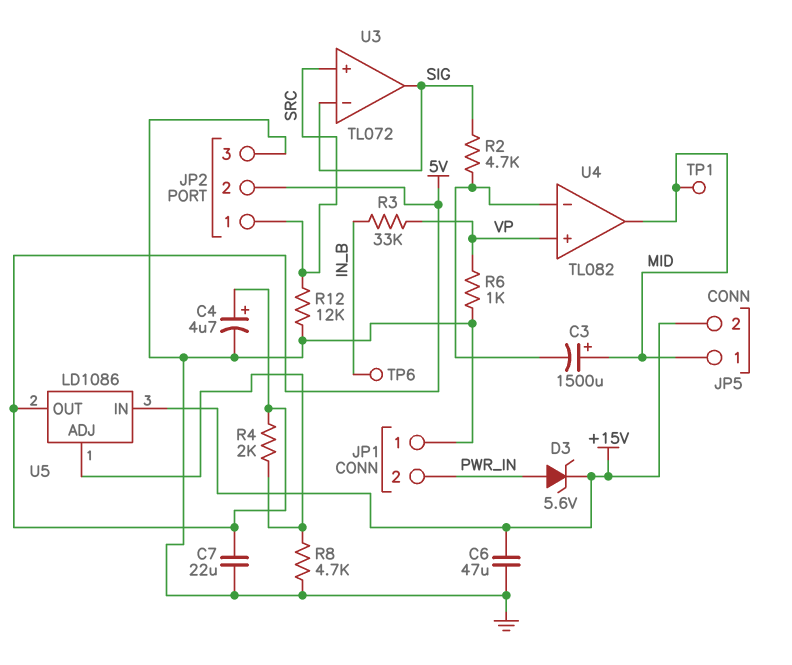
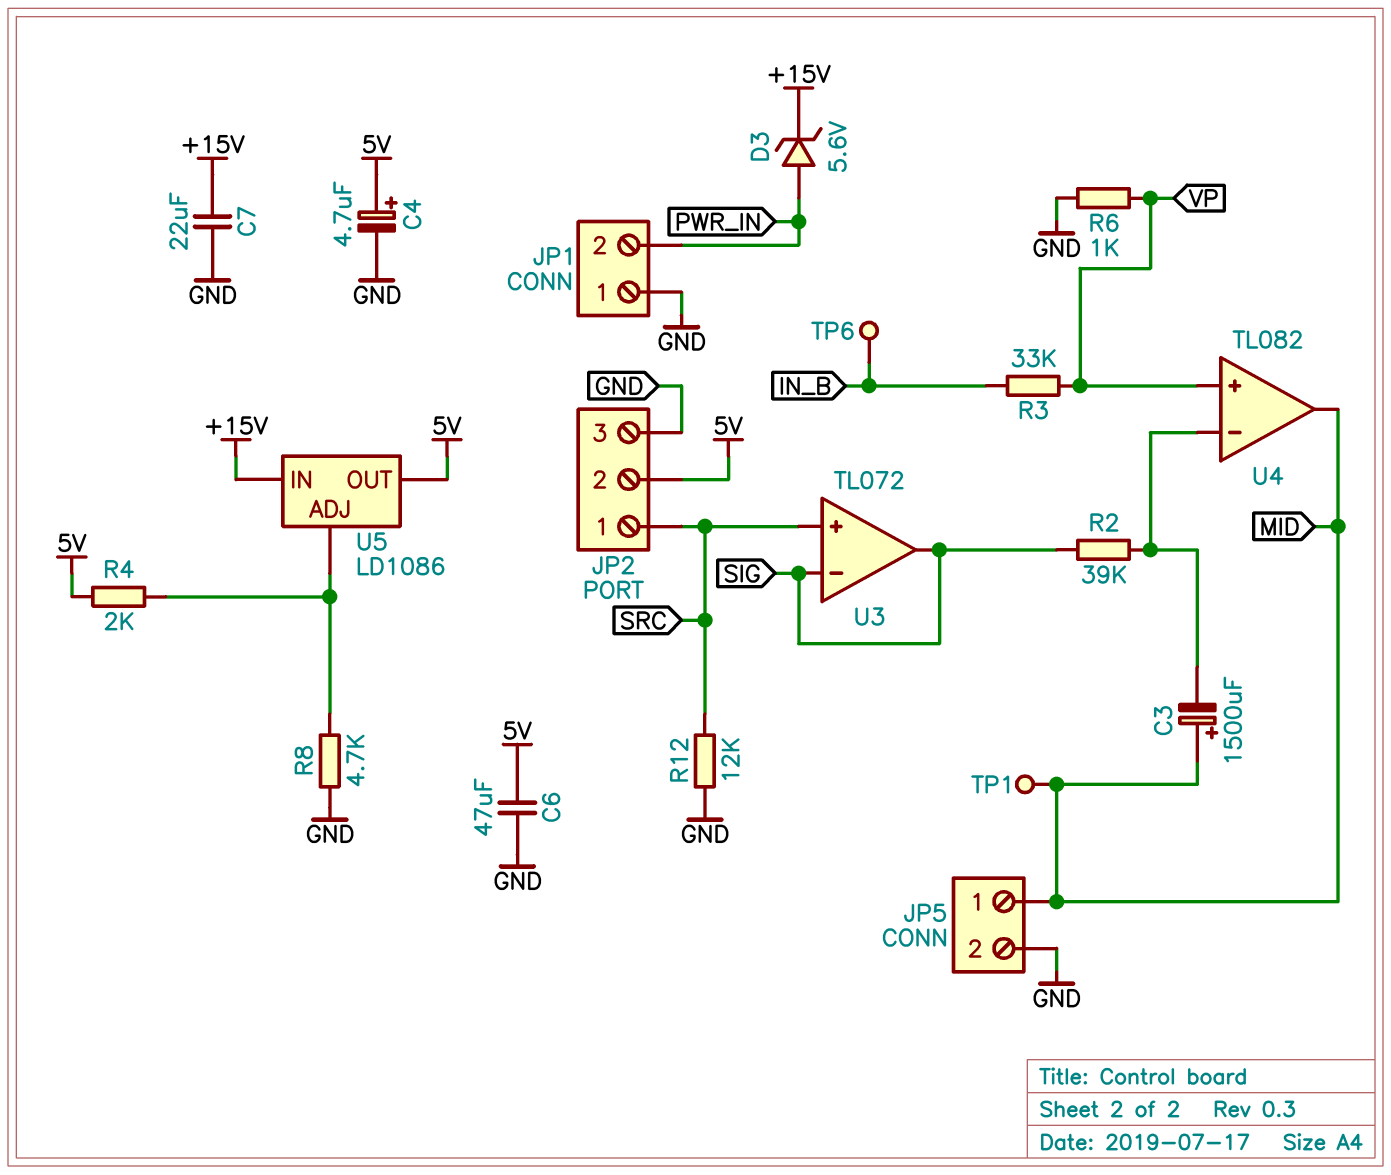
C6: 47uF (+15V, GND) -> 47uF (5V, GND)
C7: 22uF (5V, GND) -> 22uF (+15V, GND)
JP5 pin 2: +15V -> GND
R2: 4.7k (SIG, U4/in-) -> 39k (SIG, U4/in-)

